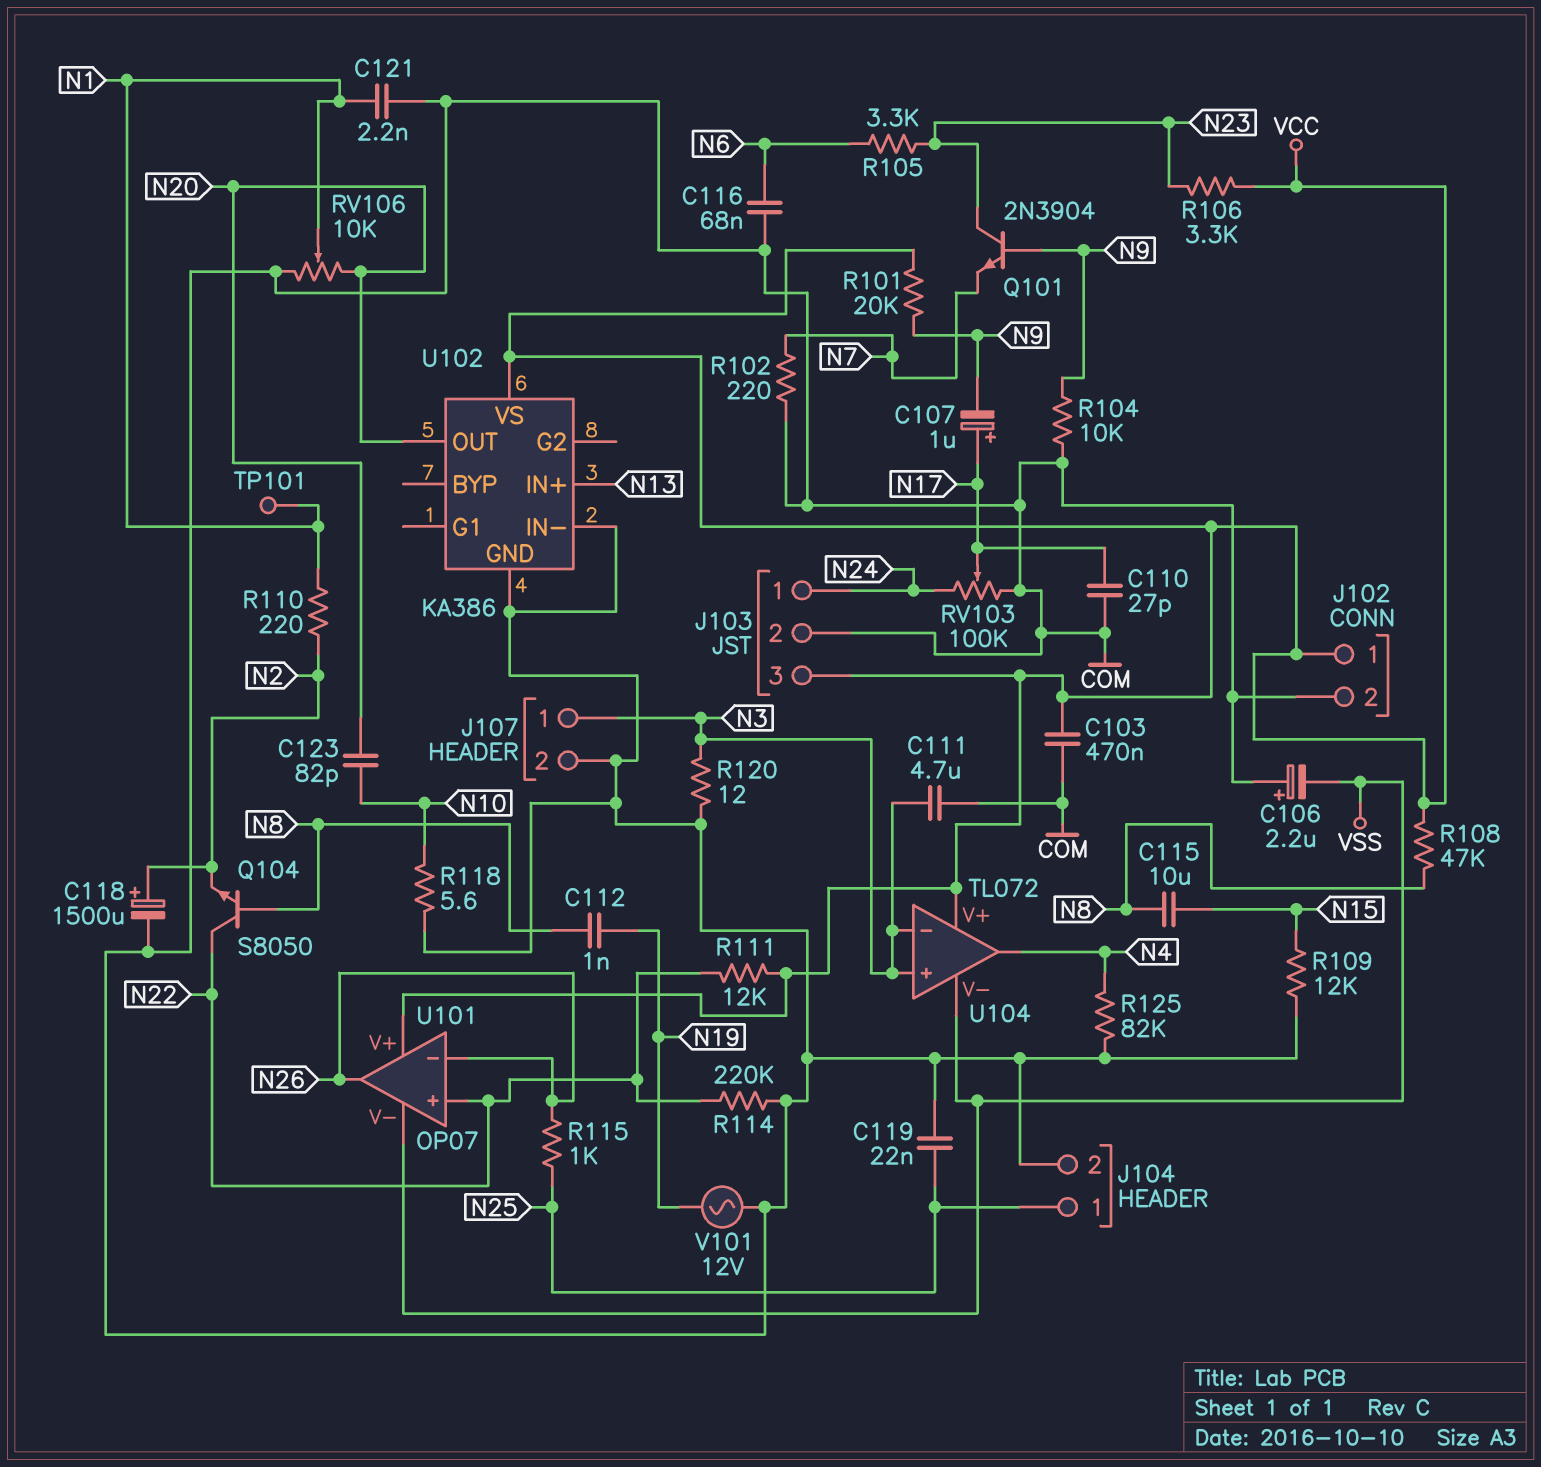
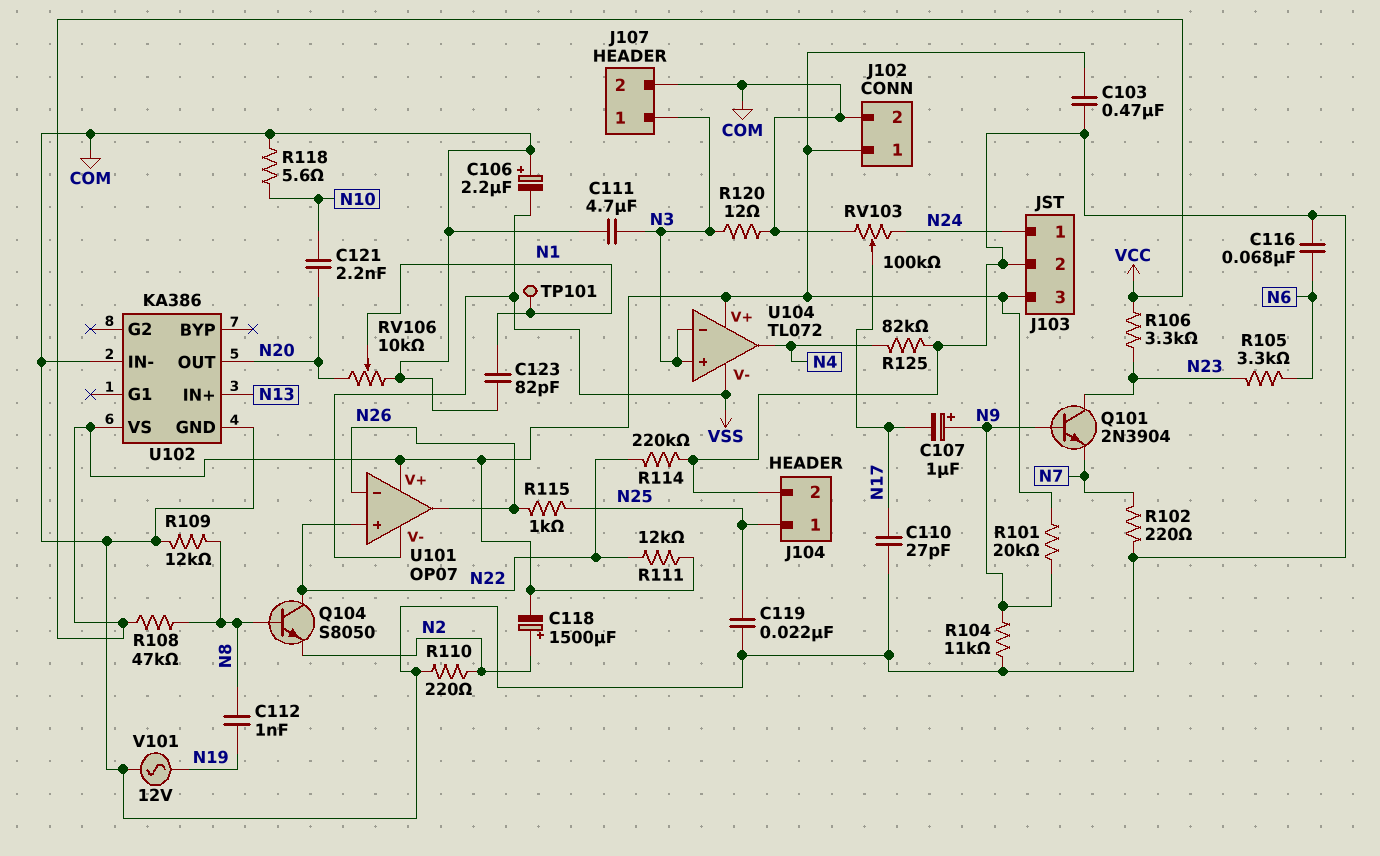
C107: 1uF (plus N17, minus N9) -> 1uF (plus N9, minus N17)
C115: 10uF (N8, N15) -> none
C118: 1500uF (plus N2, minus COM) -> 1500uF (plus N2, minus VCC)
C121: 2.2nF (COM, N1) -> 2.2nF (N10, N20)
C123: 82pF (N10, N20) -> 82pF (COM, N1)
R104: 10k (COM, N9) -> 11k (COM, N9)
R109: 12k (COM, N15) -> 12k (COM, N8)
R110: 220 (N1, N2) -> 220 (COM, N2)

